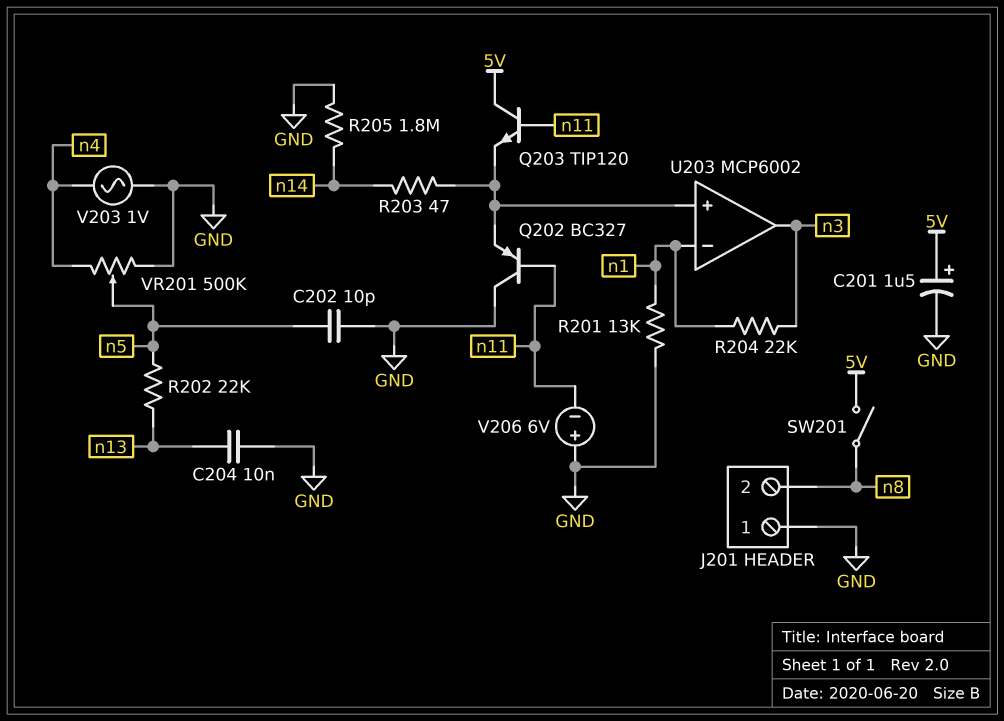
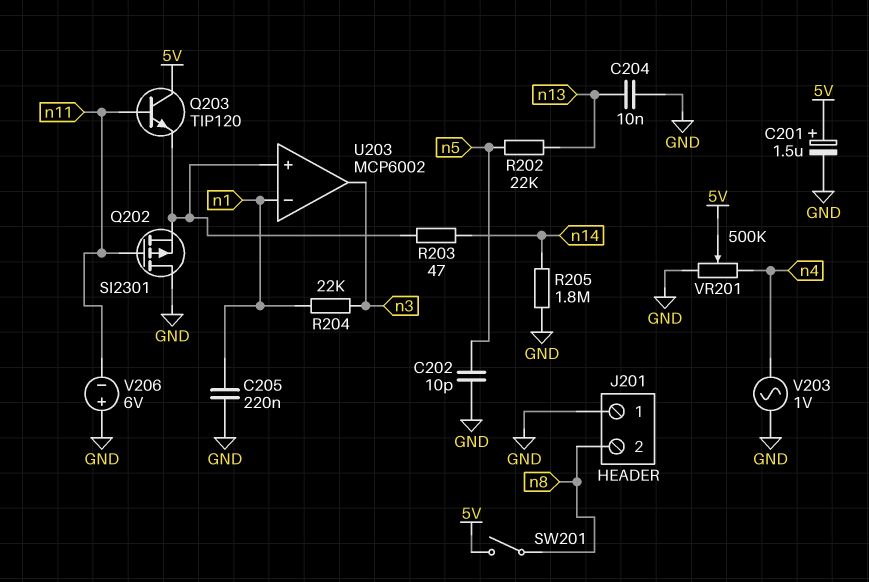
C205: none -> 220nF (GND, n1)
Q202: PNP BC327 (B n11, C GND, E U203/in+) -> PMOS SI2301 (G n11, D GND, S U203/in+)
R201: 13k (GND, n1) -> none
VR201: 500k (GND, n4, wiper n5) -> 500k (GND, n4, wiper 5V)

